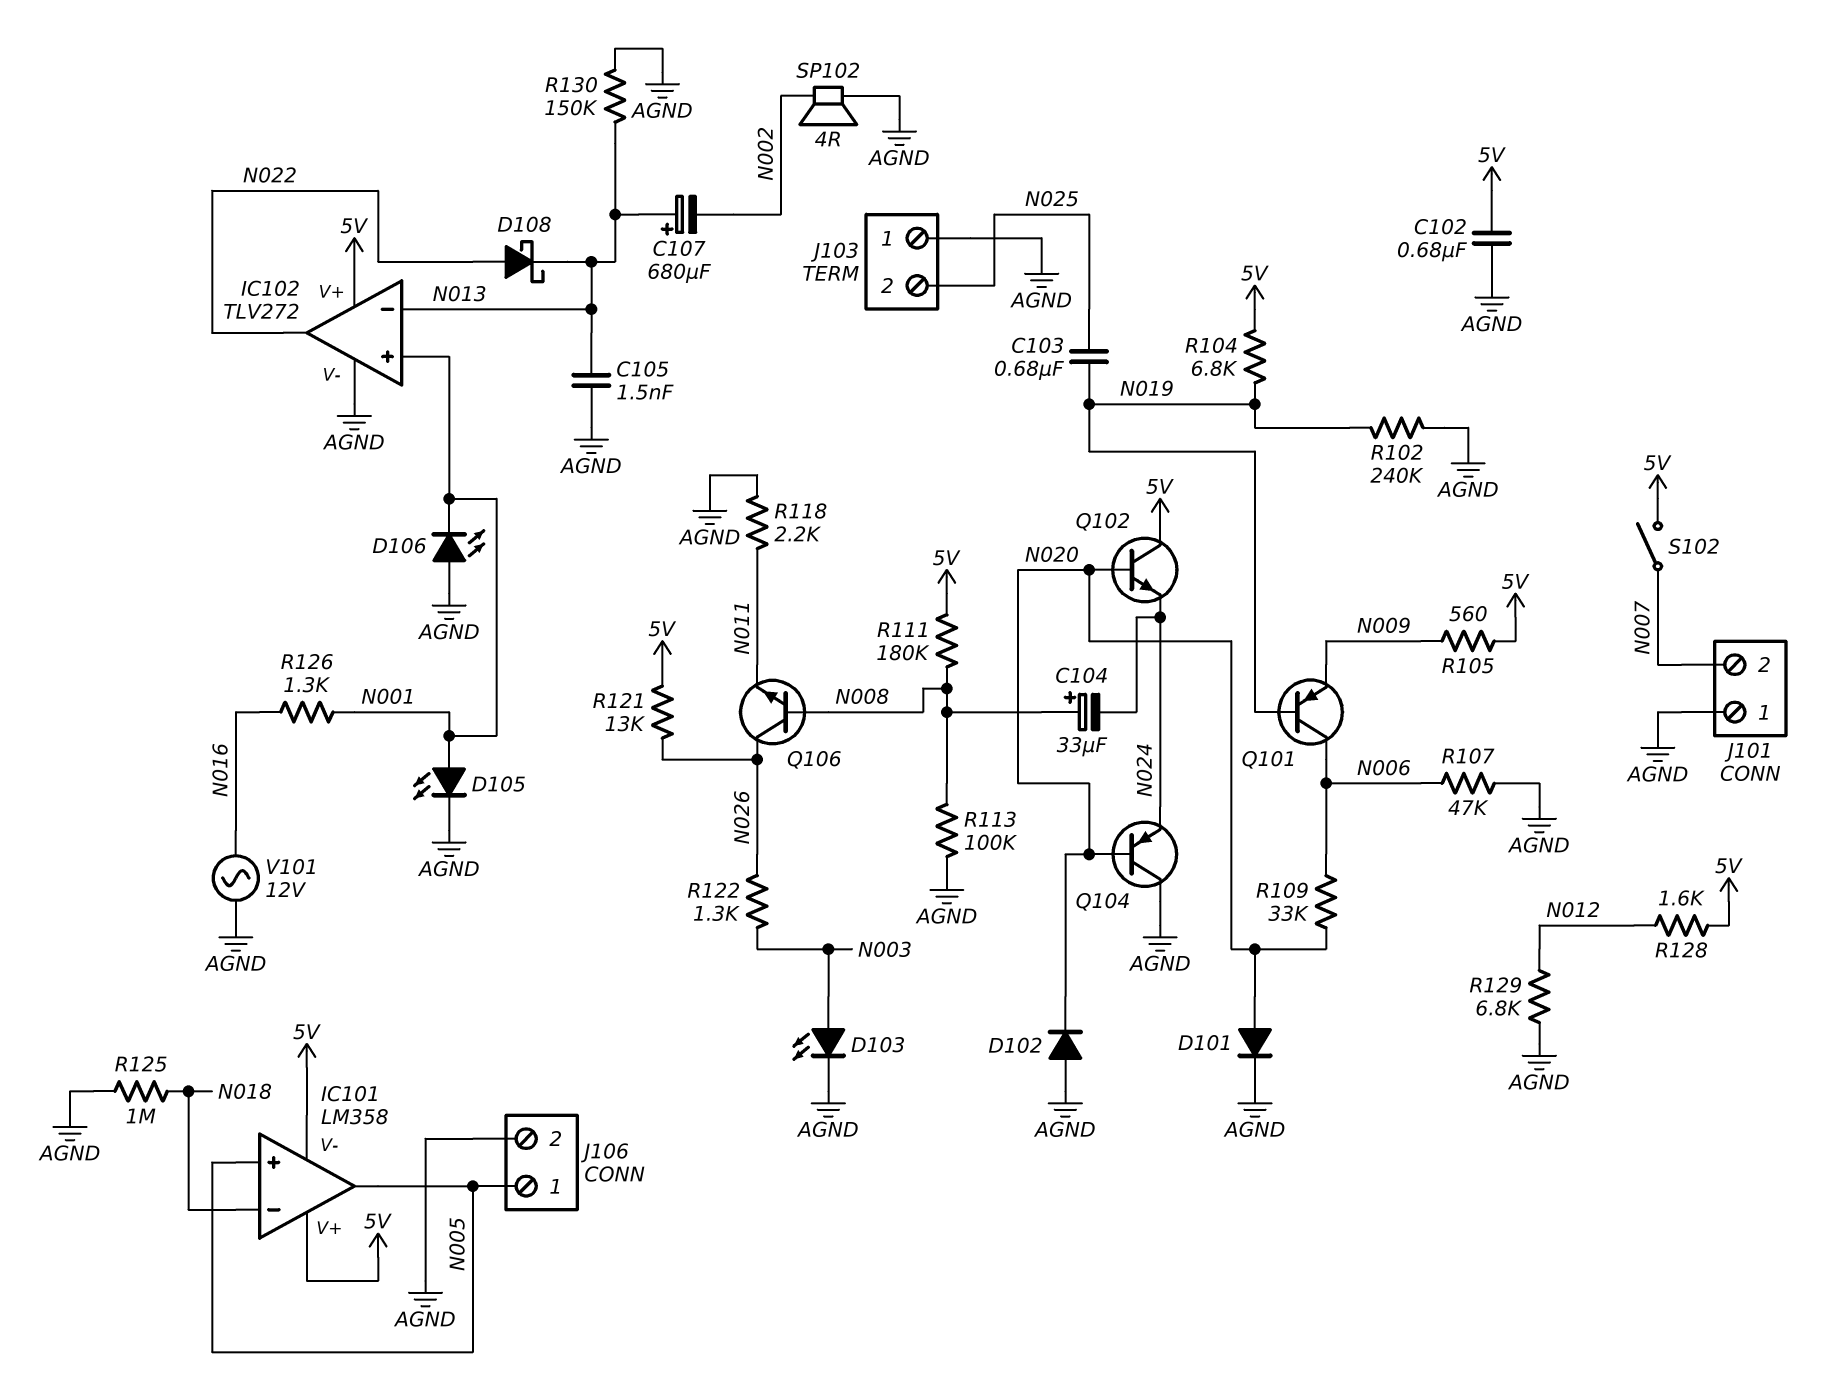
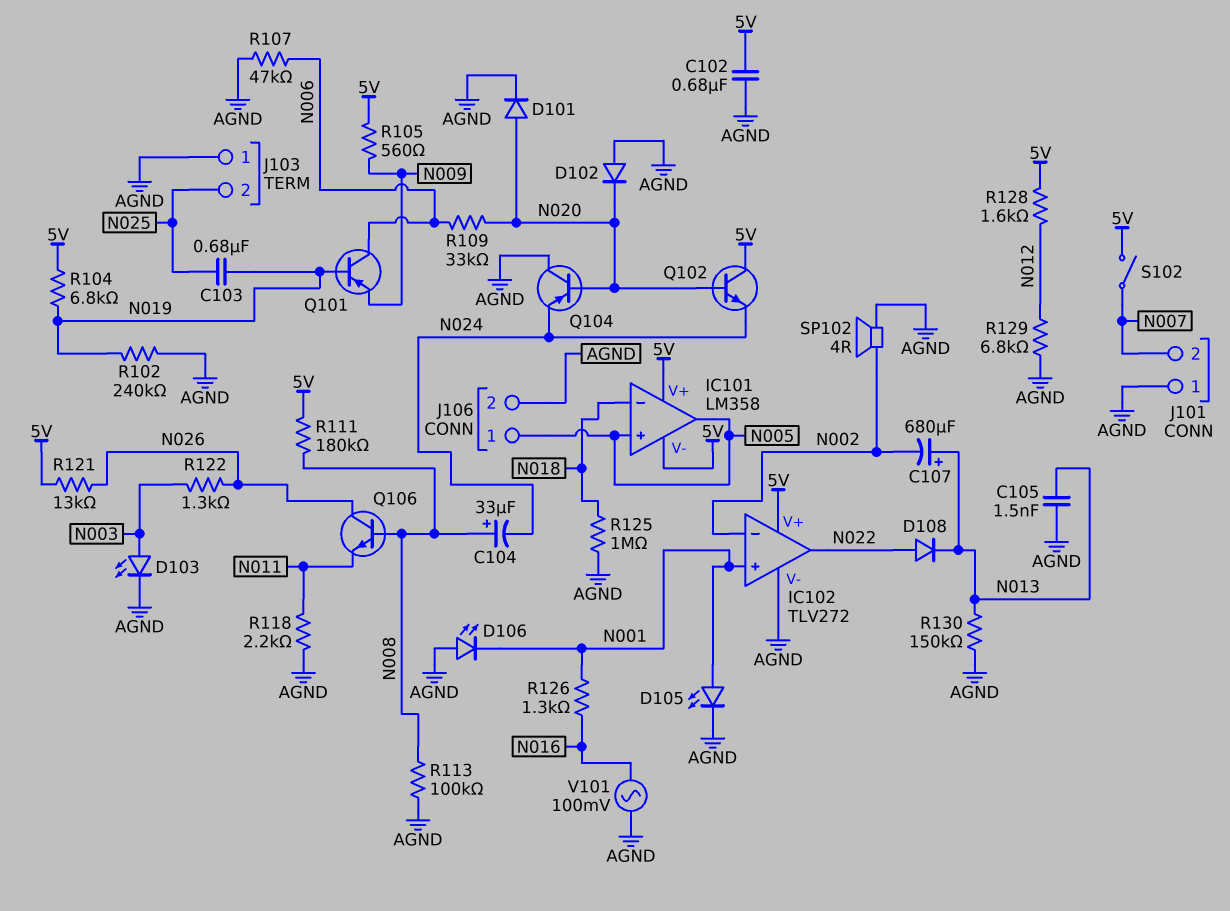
D108: schottky (A N022, K N013) -> diode (A N022, K N013)
IC102 pin in-: N013 -> N002
V101: AC 12V (AGND, N016) -> AC 100mV (AGND, N016)

